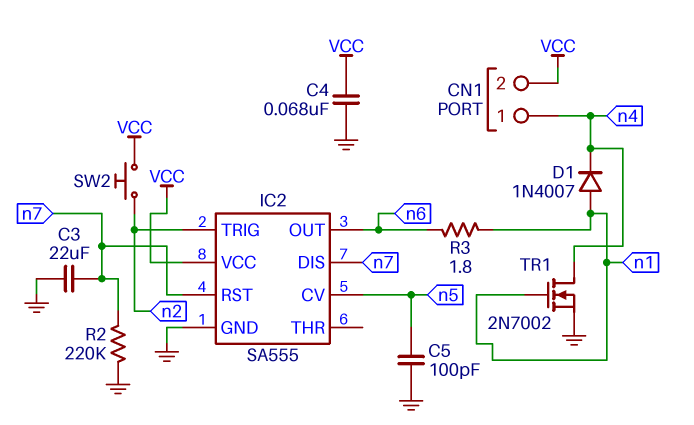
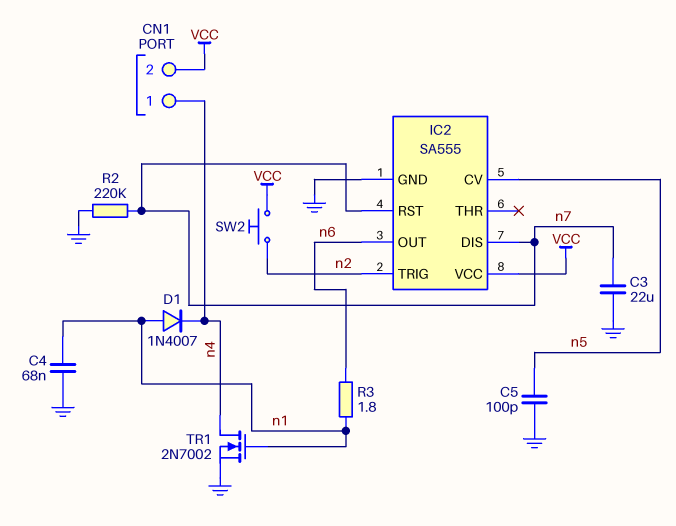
C4: 68nF (GND, VCC) -> 68nF (GND, n1)

